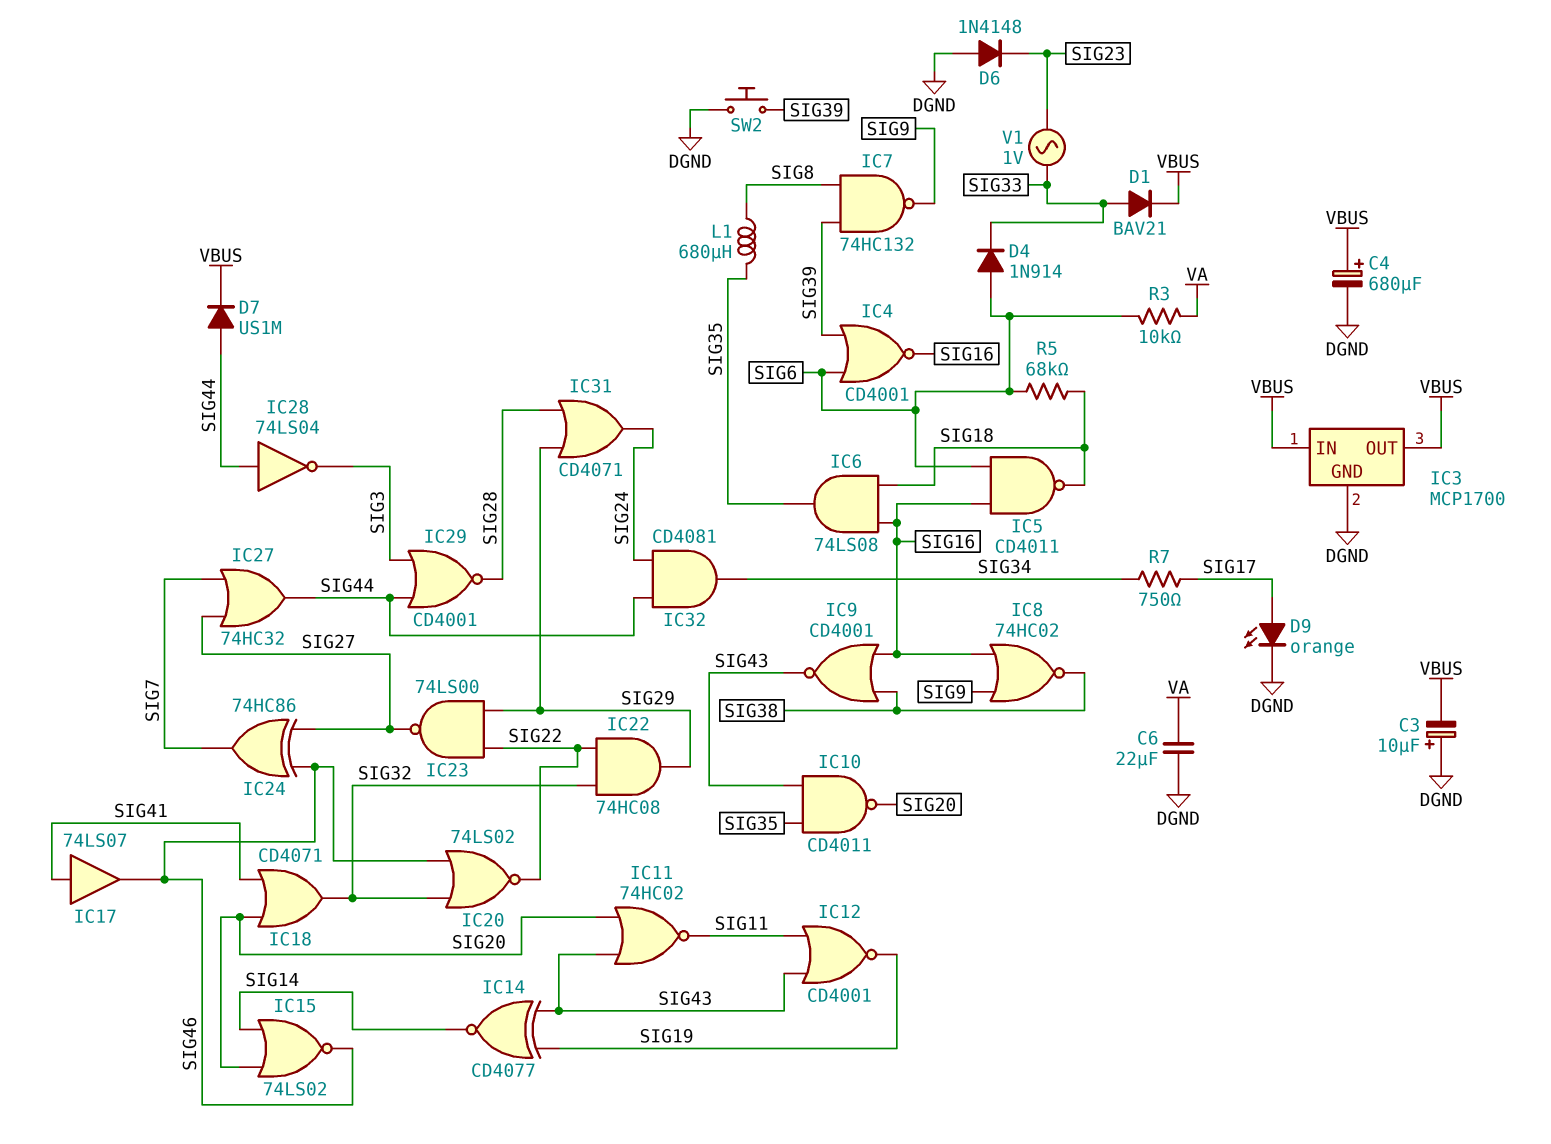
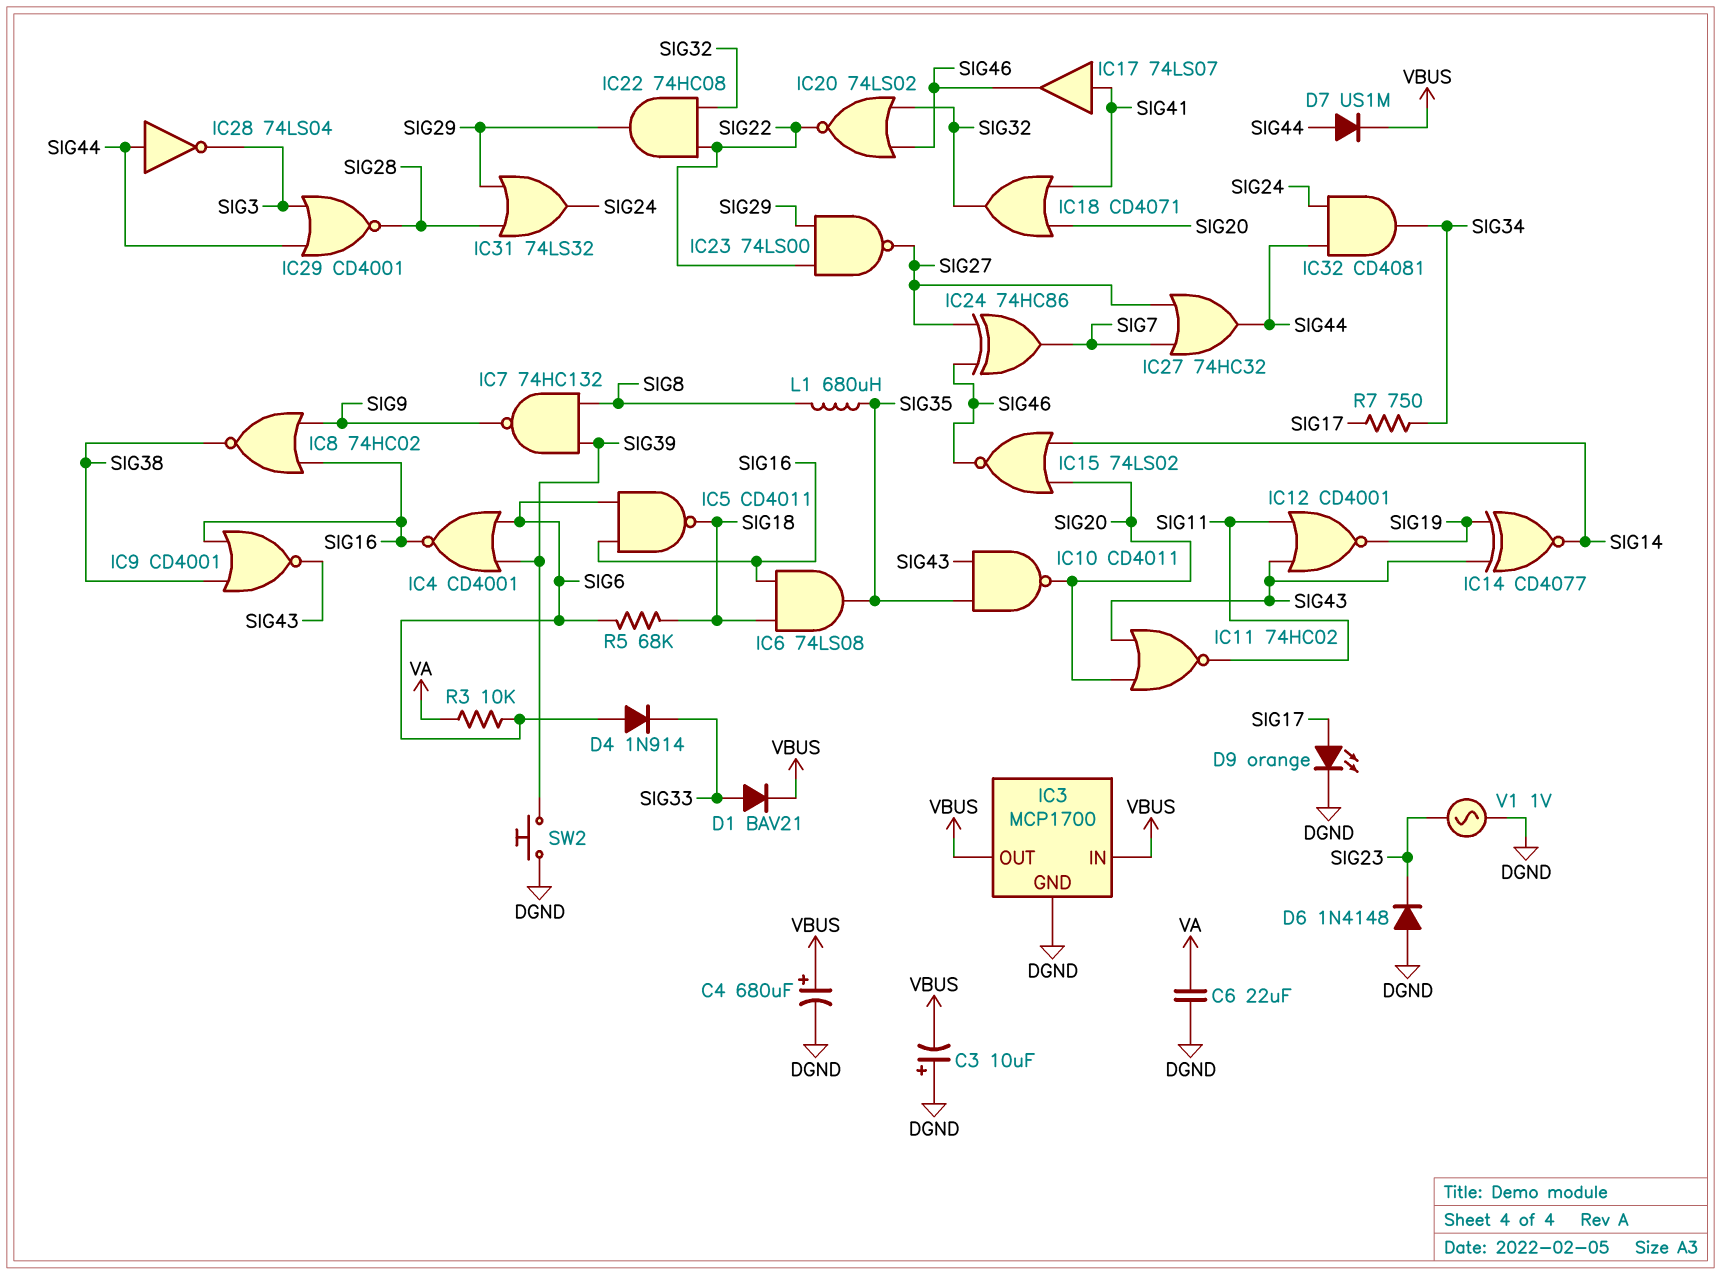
IC31: OR CD4071 (in SIG28, in SIG29, out SIG24) -> OR 74LS32 (in SIG28, in SIG29, out SIG24)
V1: AC 1V (SIG23, SIG33) -> AC 1V (DGND, SIG23)

